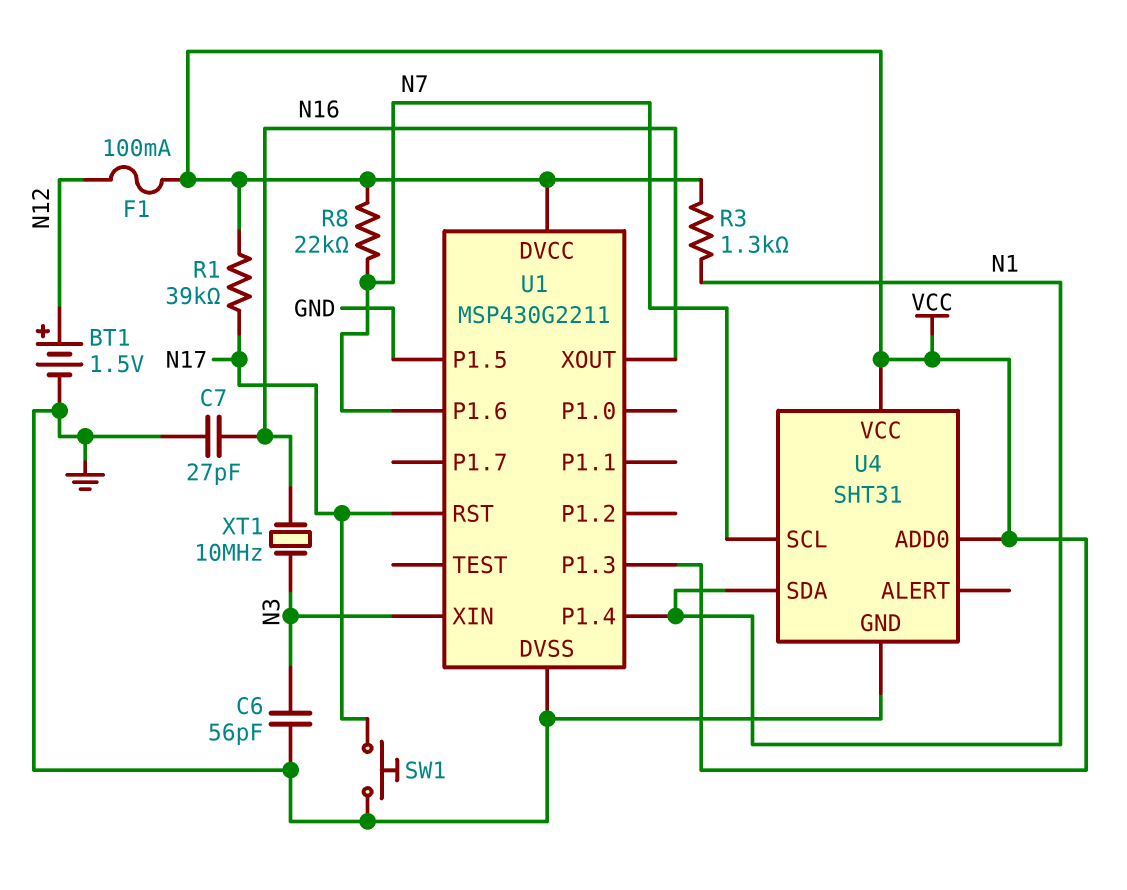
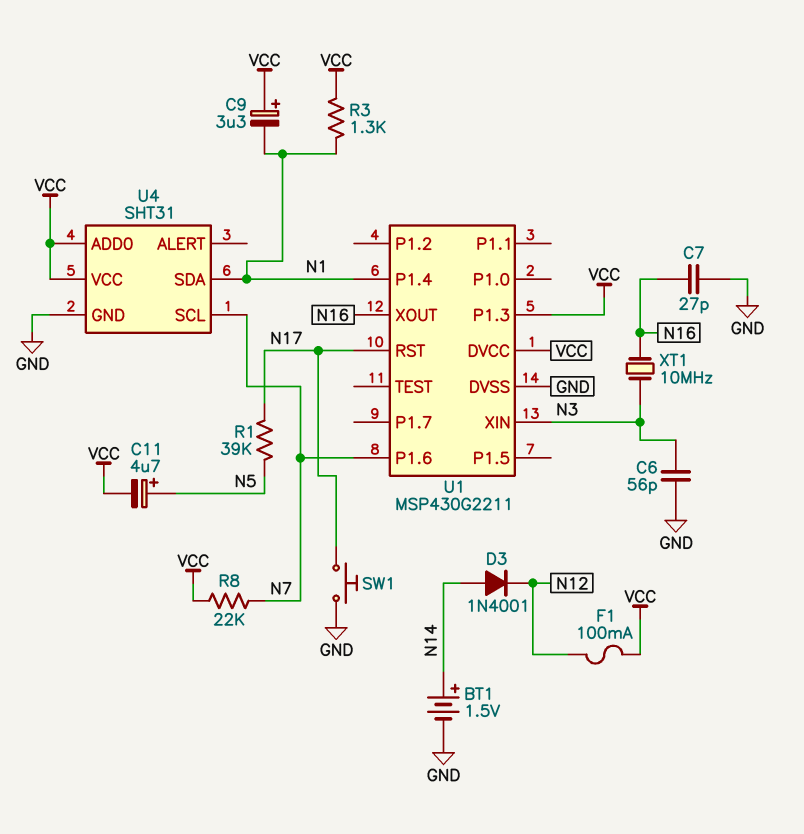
BT1: 1.5V (plus N12, minus GND) -> 1.5V (plus N14, minus GND)
C9: none -> 3.3uF (plus VCC, minus N1)
C11: none -> 4.7uF (plus N5, minus VCC)
D3: none -> diode 1N4001 (A N14, K N12)
R1: 39k (N17, VCC) -> 39k (N5, N17)
U1 pin P1.5: GND -> none

